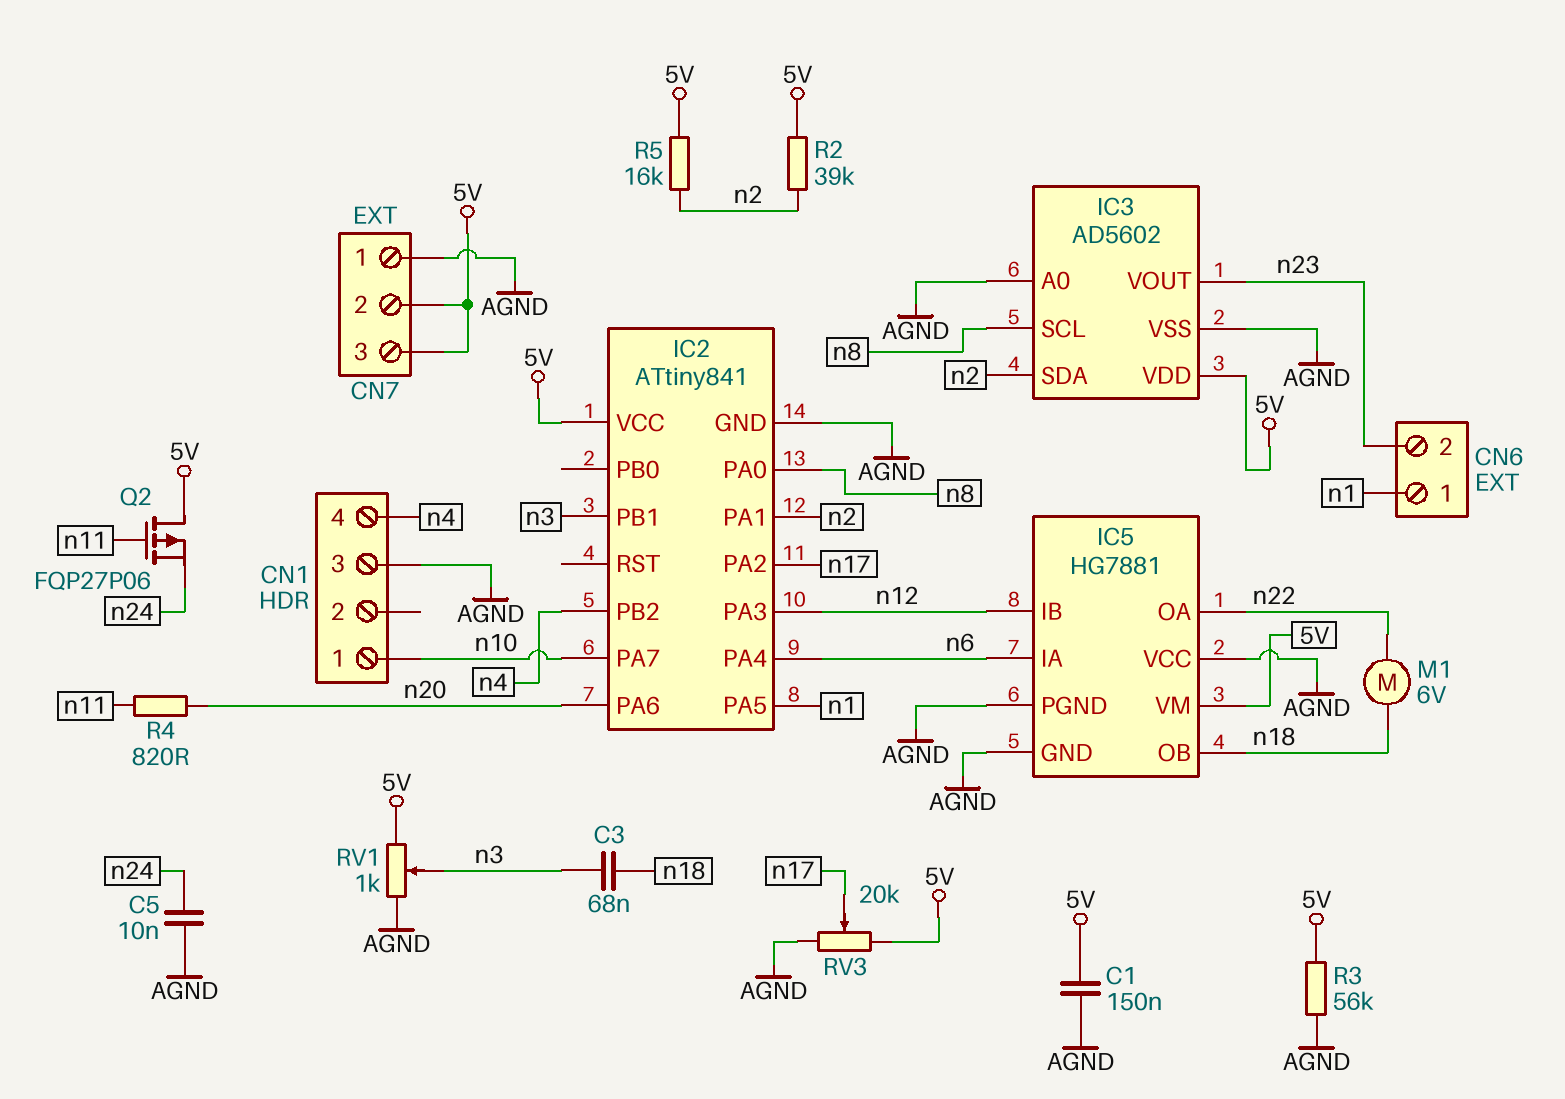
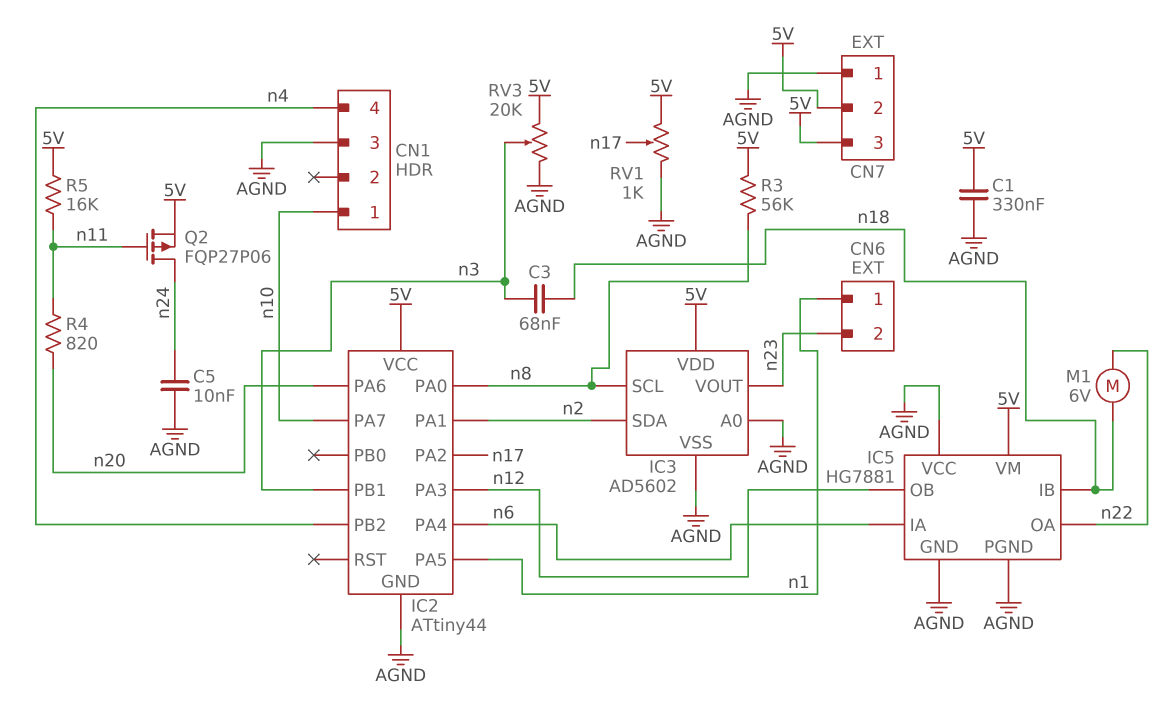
C1: 150nF (5V, AGND) -> 330nF (5V, AGND)
IC2: ATtiny841 -> ATtiny44
IC5 pin IB: n12 -> n18
IC5 pin OB: n18 -> n12
Q2: PMOS FQP27P06 (G n11, D 5V, S n24) -> PMOS FQP27P06 (G n11, D n24, S 5V)
R2: 39k (5V, n2) -> none
R3: 56k (5V, AGND) -> 56k (5V, n8)
R5: 16k (5V, n2) -> 16k (5V, n11)
RV1: 1k (5V, AGND, wiper n3) -> 1k (5V, AGND, wiper n17)
RV3: 20k (5V, AGND, wiper n17) -> 20k (5V, AGND, wiper n3)

